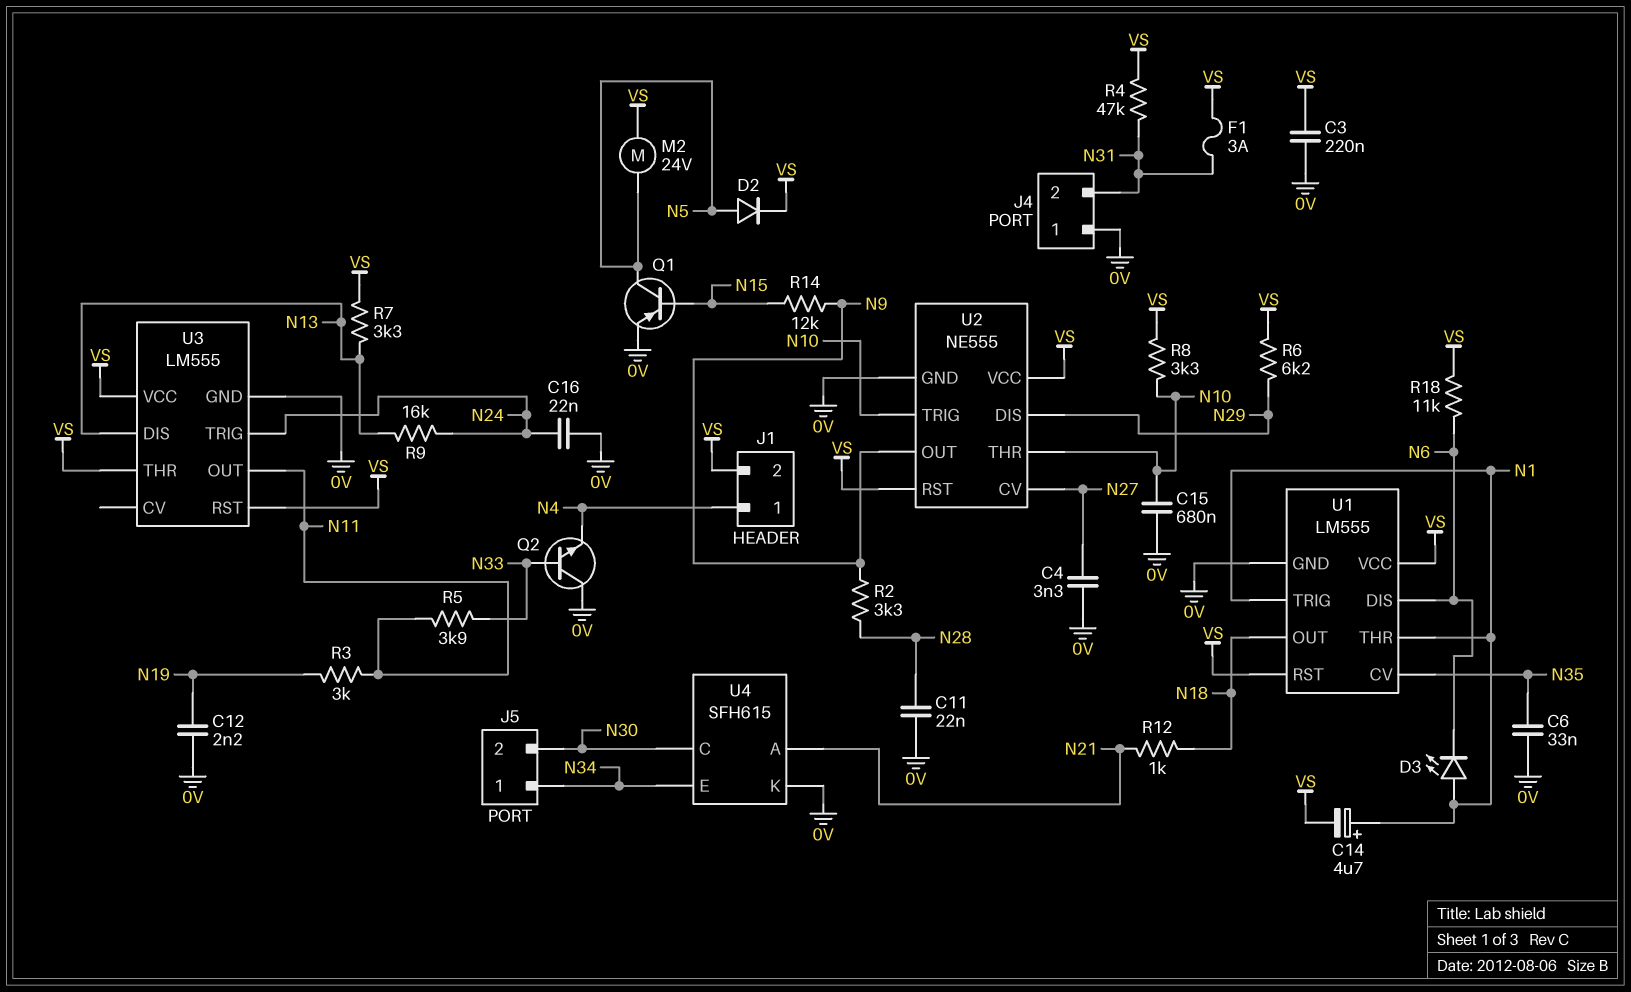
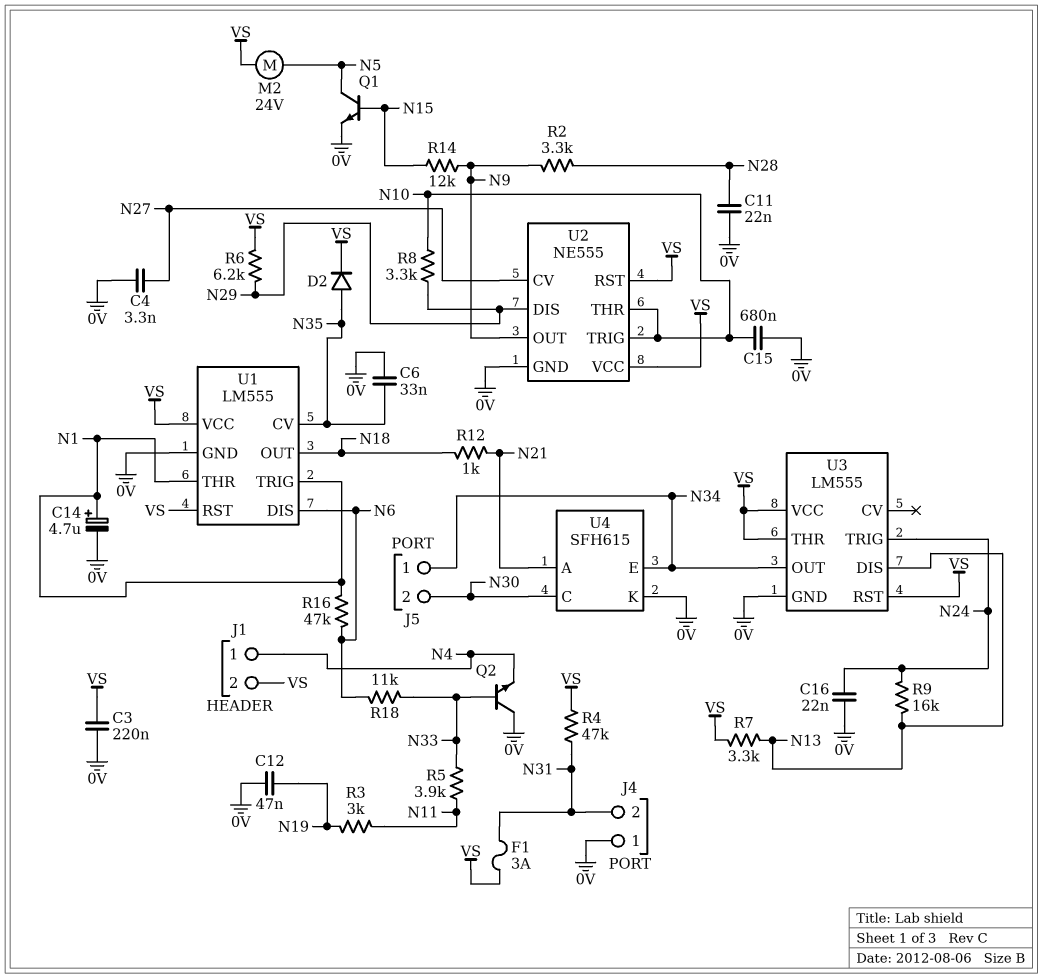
C12: 2.2nF (0V, N19) -> 47nF (0V, N19)
C14: 4.7uF (plus N1, minus VS) -> 4.7uF (plus N1, minus 0V)
D2: diode (A N5, K VS) -> diode (A N35, K VS)
D3: LED (A N1, K N6) -> none
Q1: PNP (B N15, C N5, E 0V) -> NPN (B N15, C N5, E 0V)
R8: 3.3k (N10, VS) -> 3.3k (N10, N29)
R16: none -> 47k (N1, N6)
R18: 11k (N6, VS) -> 11k (N6, N33)
U3 pin OUT: N11 -> N34

